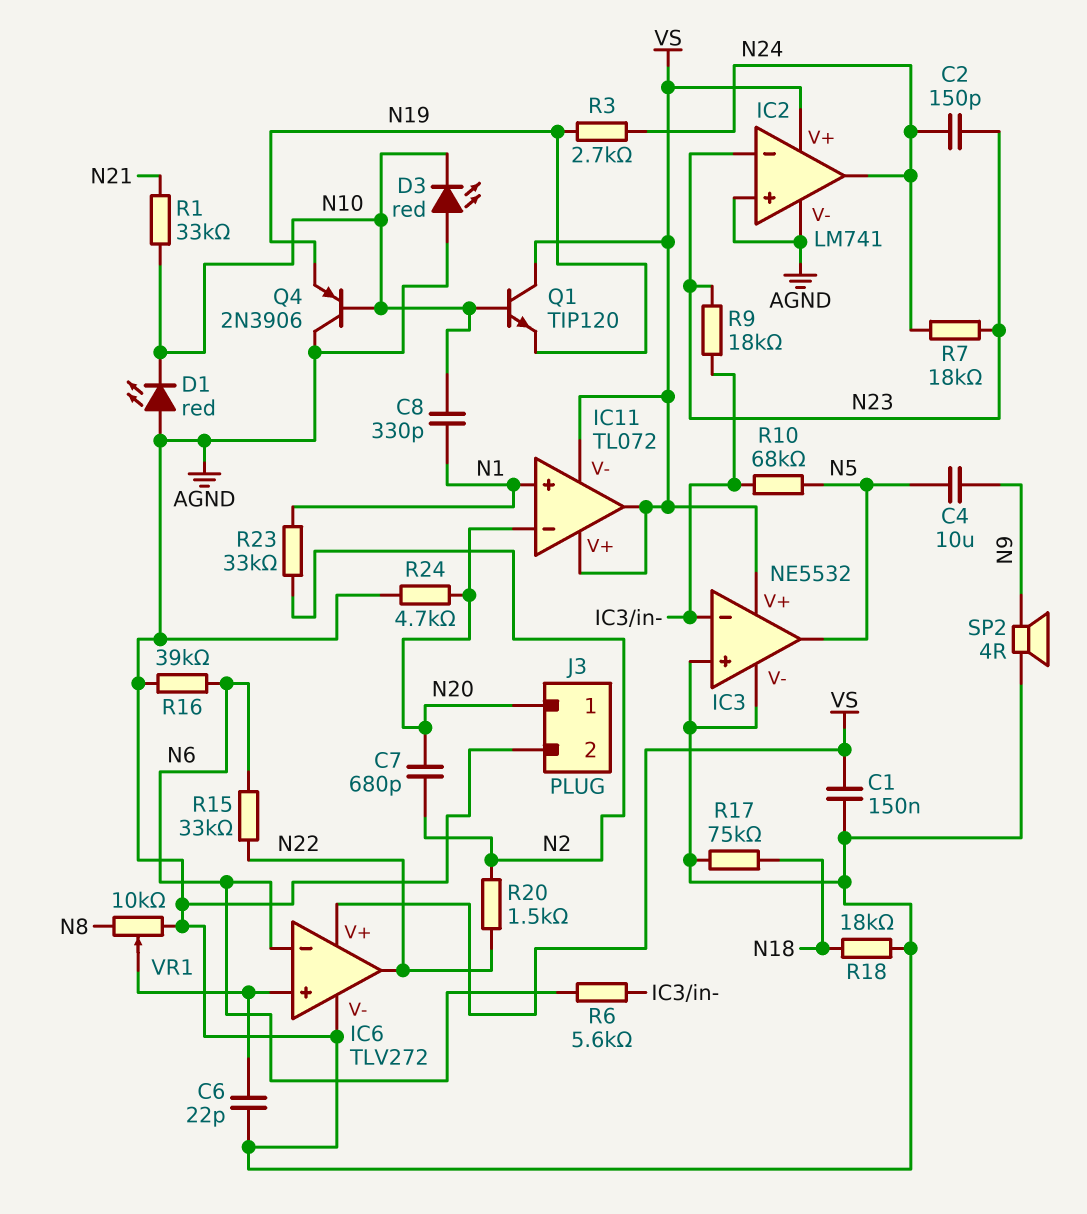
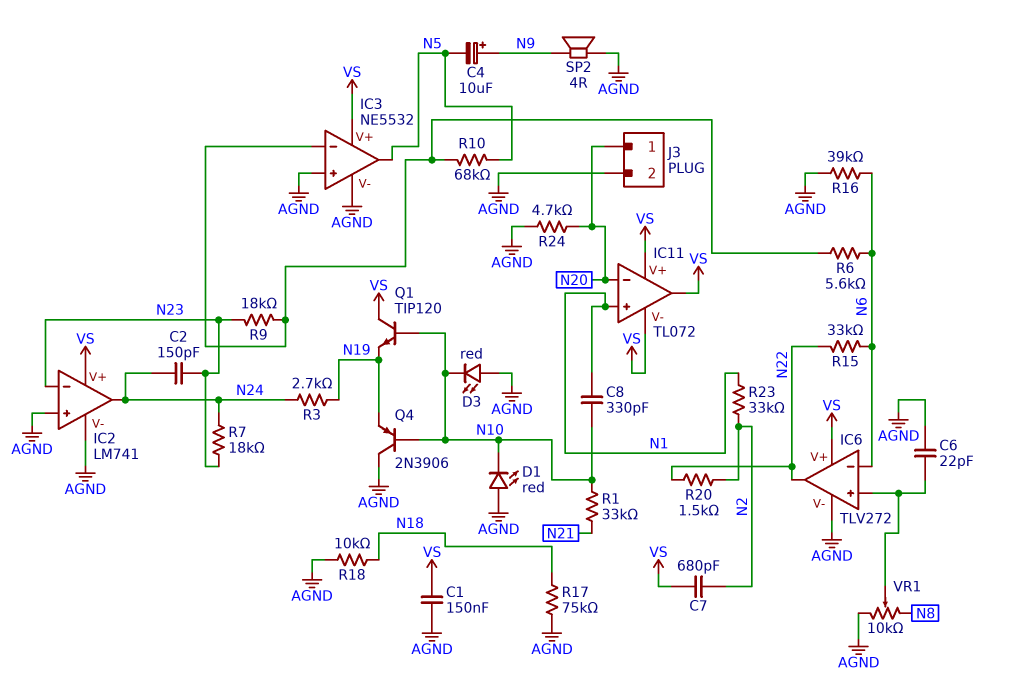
C4: 10uF (N5, N9) -> 10uF (plus N9, minus N5)
C7: 680pF (N2, N20) -> 680pF (N2, VS)
R18: 18k (AGND, N18) -> 10k (AGND, N18)

